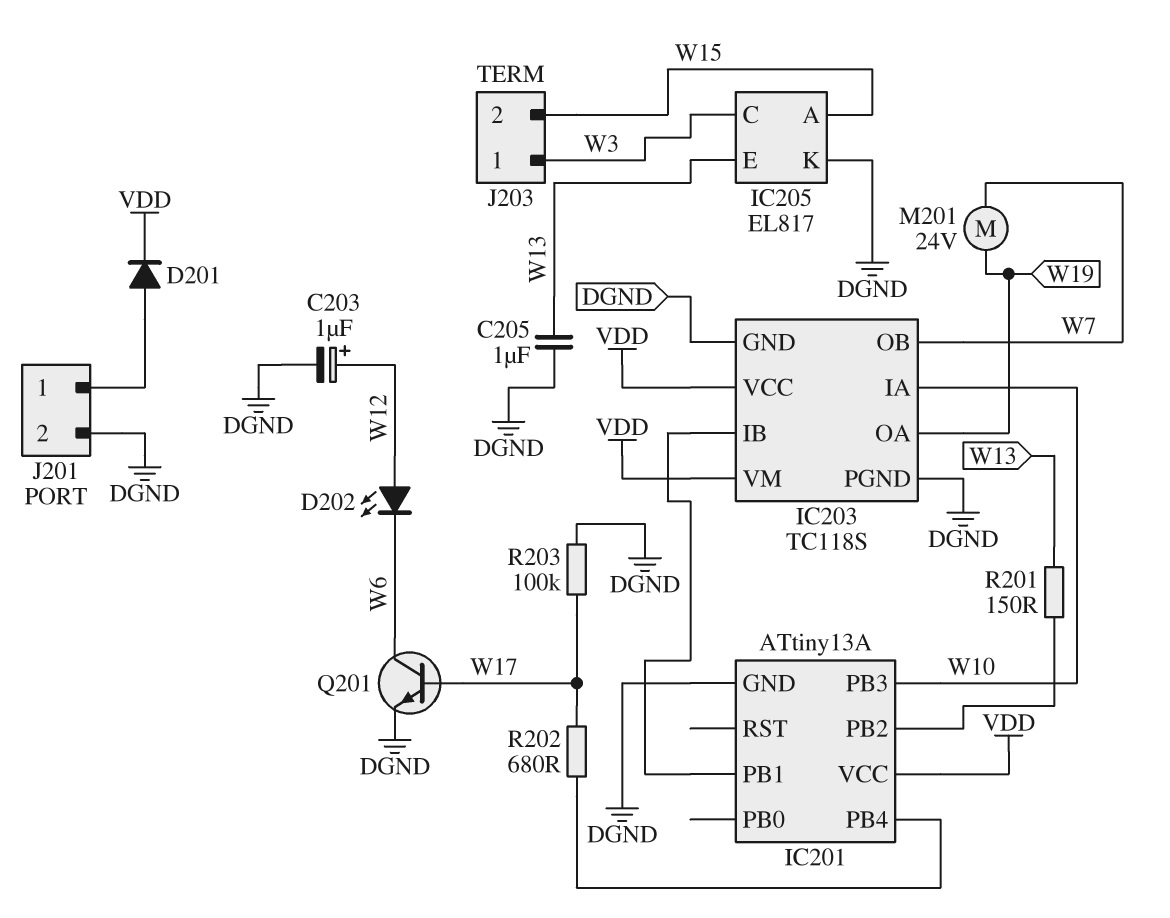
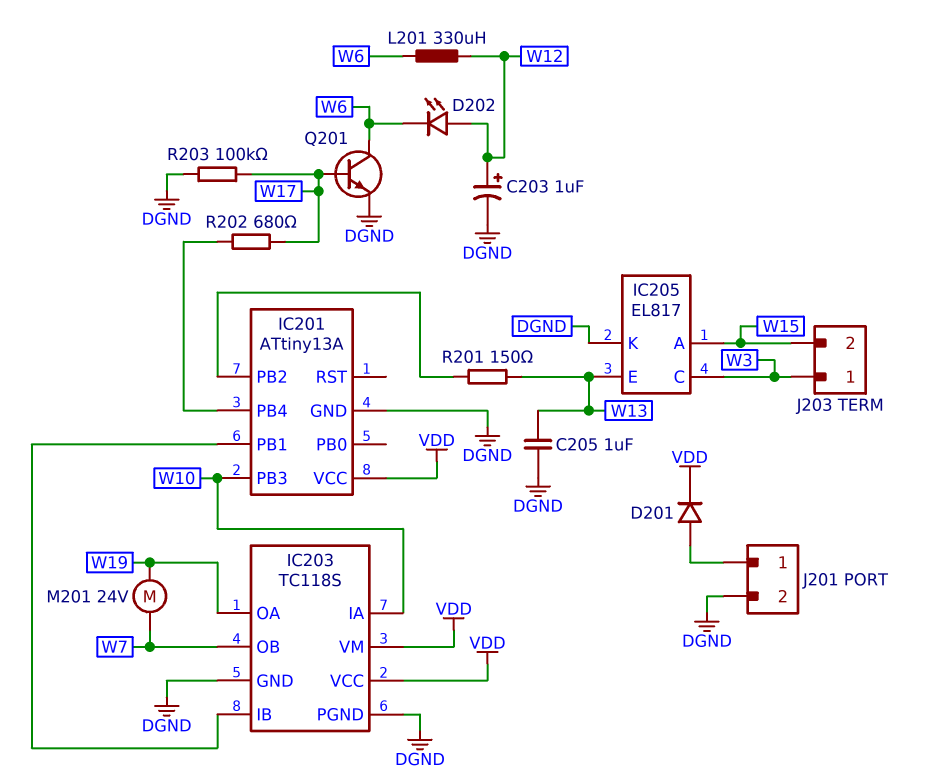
L201: none -> 330uH (W6, W12)

